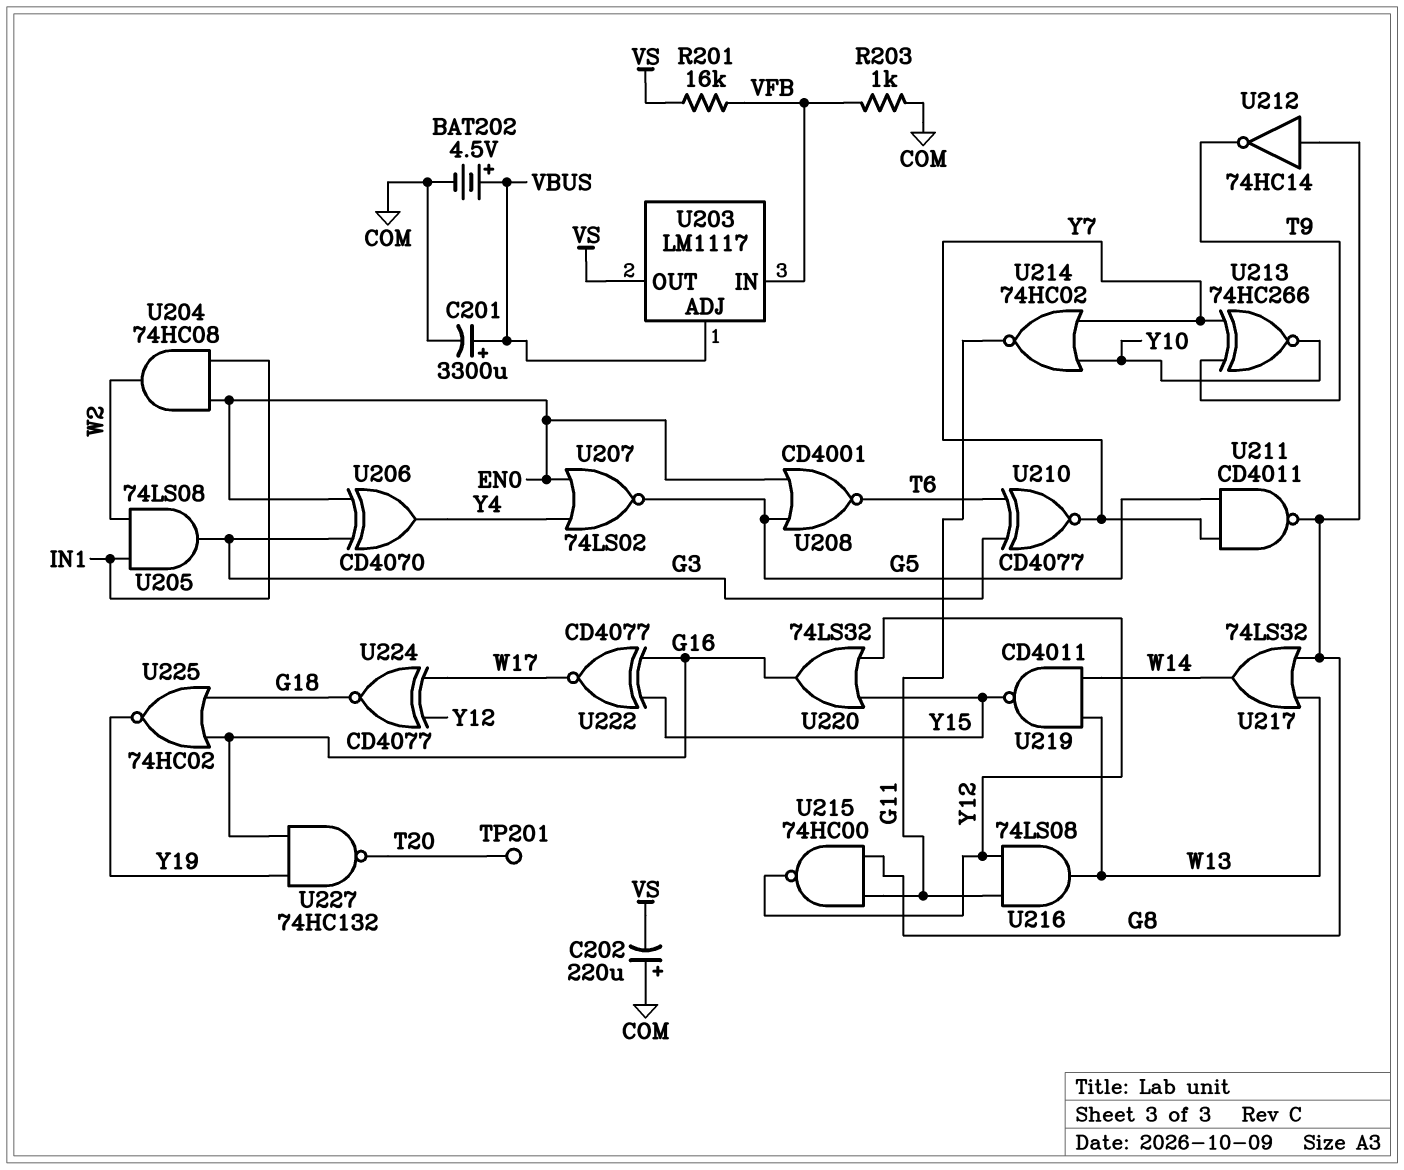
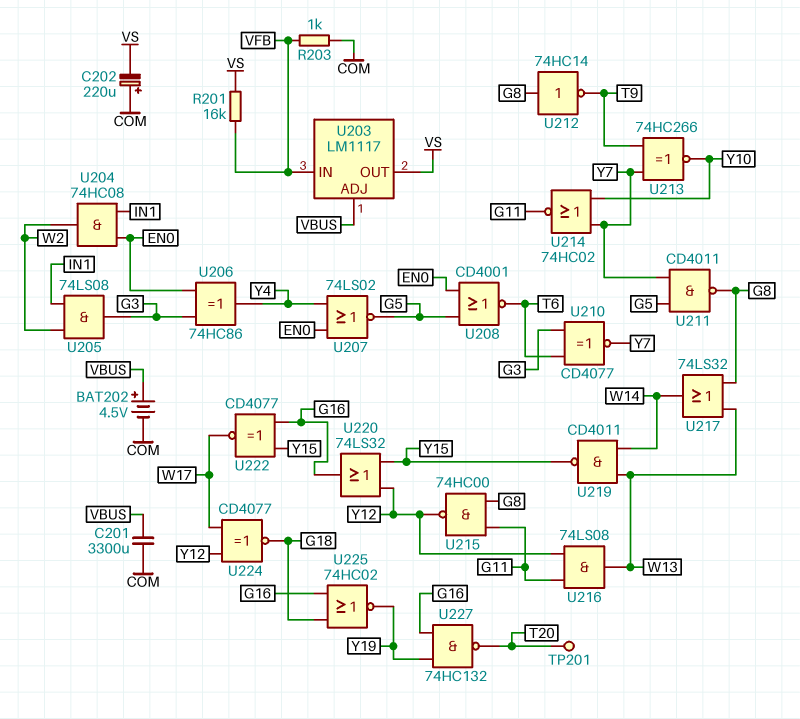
C201: 3300uF (plus VBUS, minus COM) -> 3300uF (COM, VBUS)
U206: XOR CD4070 (in EN0, in G3, out Y4) -> XOR 74HC86 (in EN0, in G3, out Y4)

